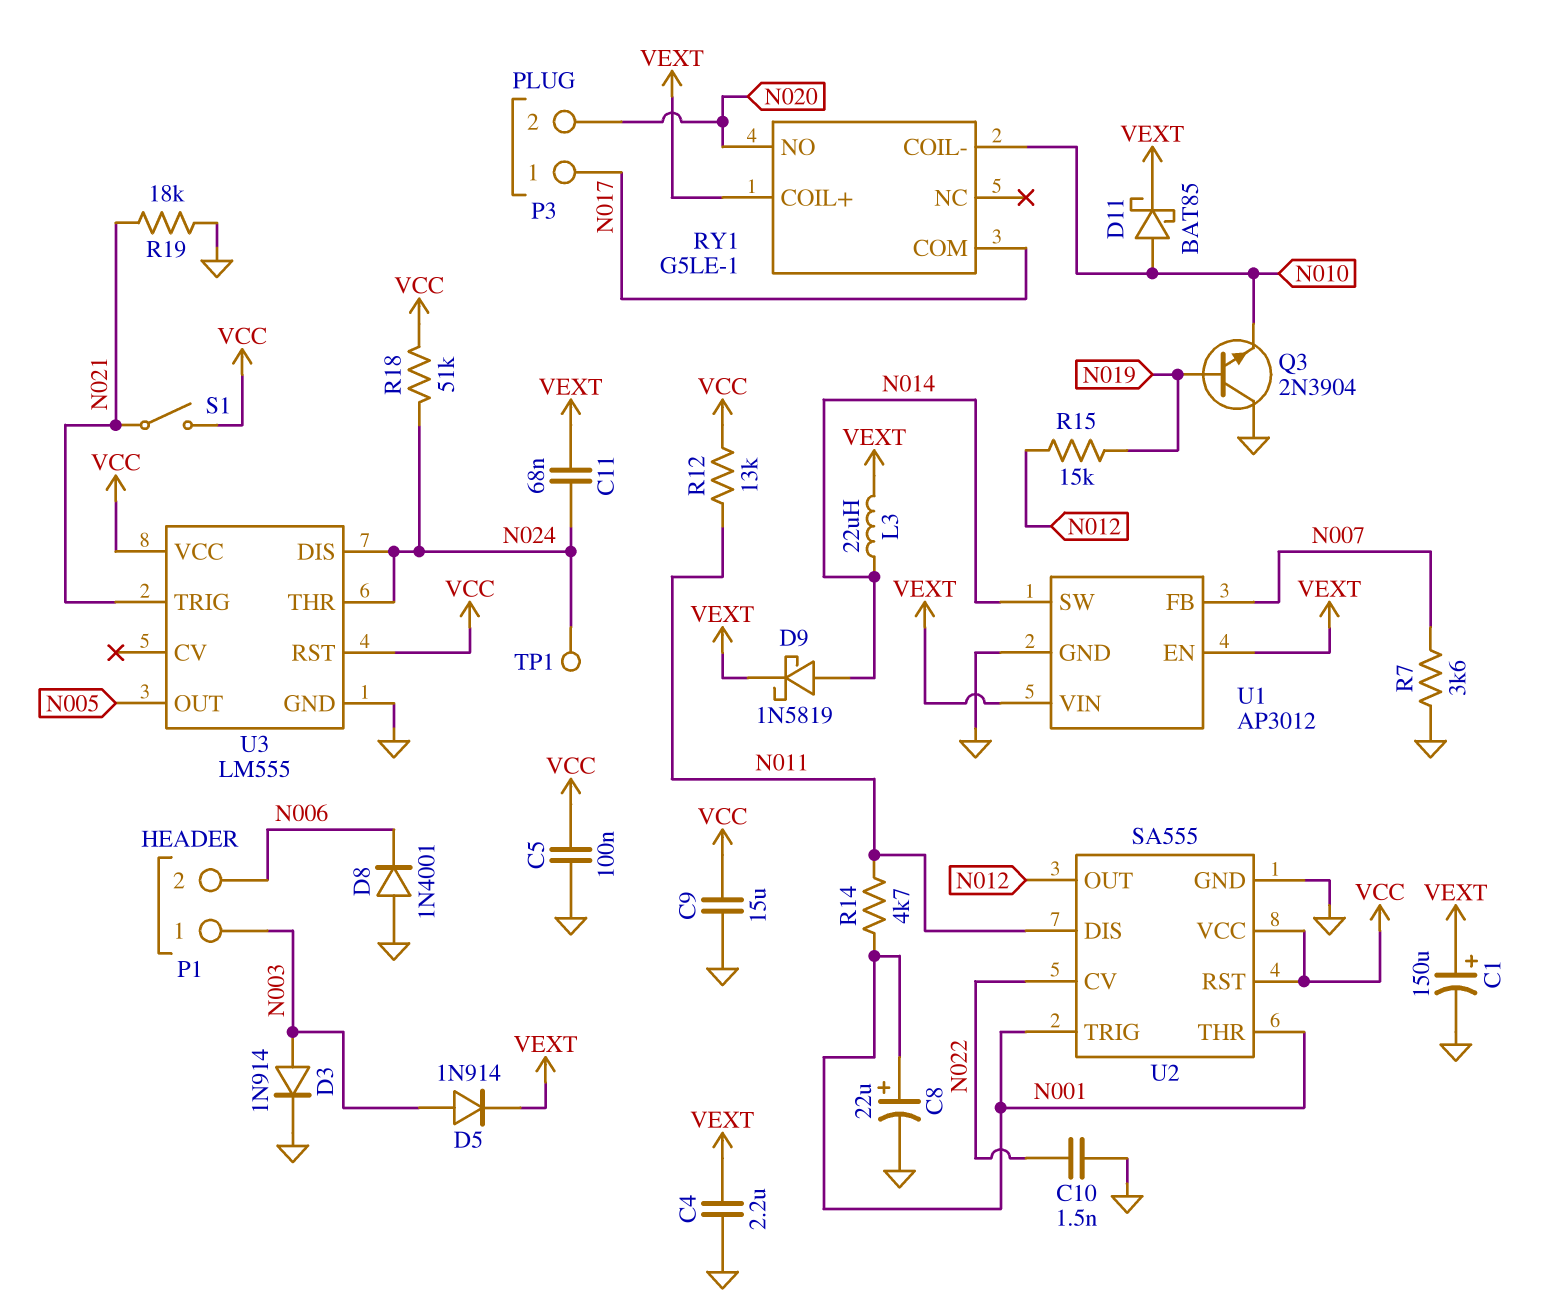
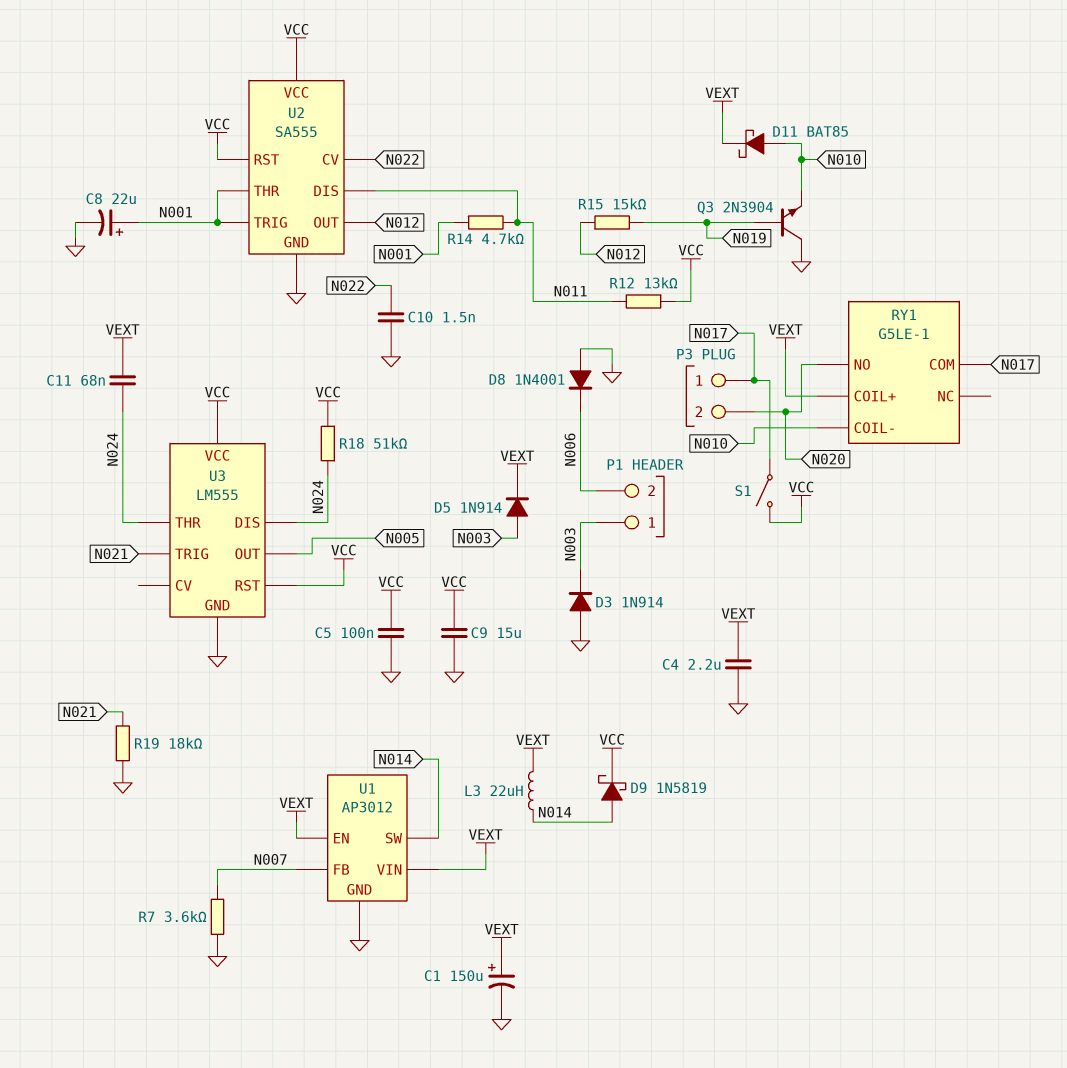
D3: diode 1N914 (A N003, K GND) -> diode 1N914 (A GND, K N003)
D9: schottky 1N5819 (A N014, K VEXT) -> schottky 1N5819 (A N014, K VCC)
S1: switch (N021, VCC) -> switch (N017, VCC)
TP1: test point (N024) -> none

